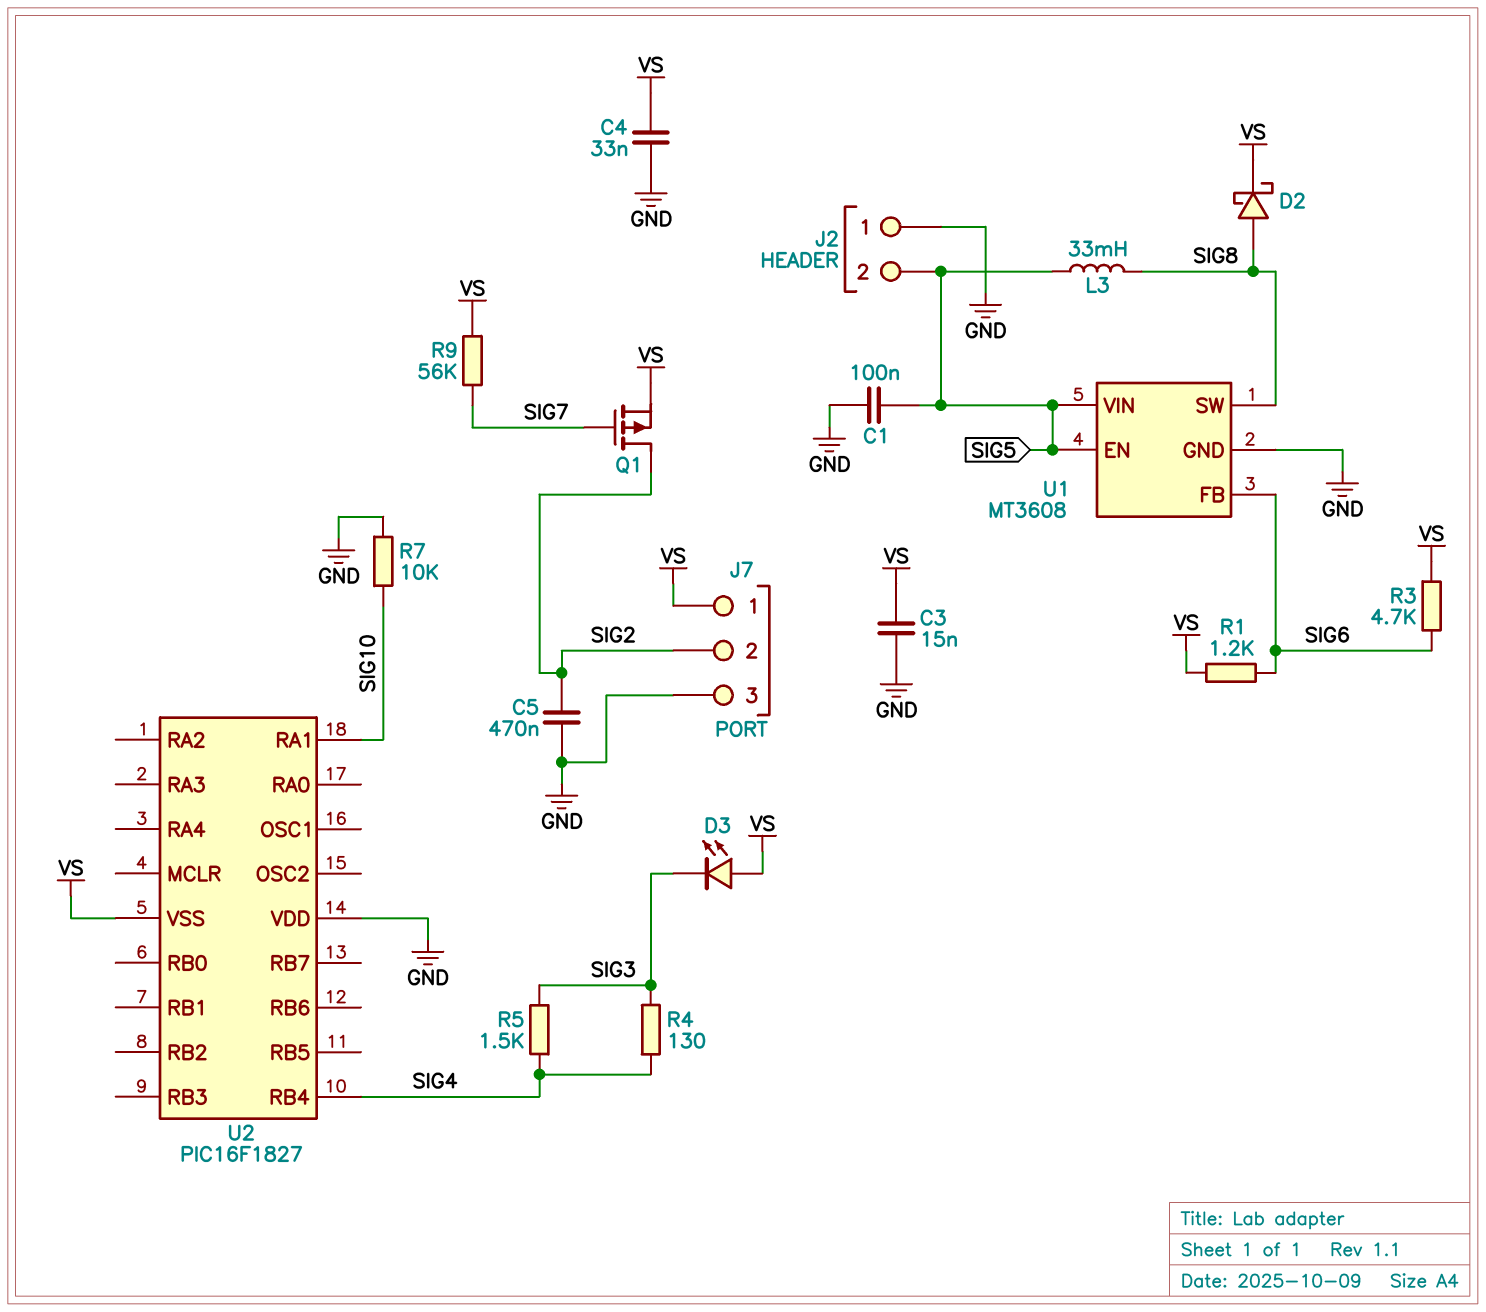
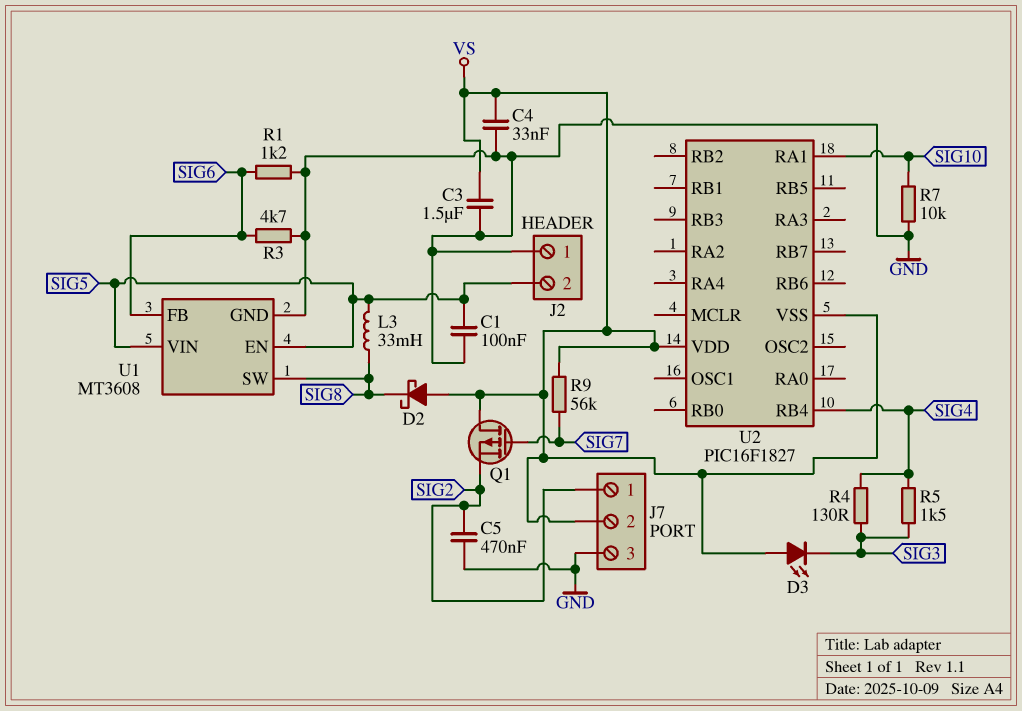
C3: 15nF (GND, VS) -> 1.5uF (GND, VS)
D2: schottky (A SIG8, K VS) -> schottky (A VS, K SIG8)
J7 pin 1: VS -> SIG2
J7 pin 2: SIG2 -> VS
Q1: PMOS (G SIG7, D SIG2, S VS) -> PMOS (G SIG7, D VS, S SIG2)
R1: 1.2k (SIG6, VS) -> 1.2k (GND, SIG6)
R3: 4.7k (SIG6, VS) -> 4.7k (GND, SIG6)
U2 pin VDD: GND -> VS

